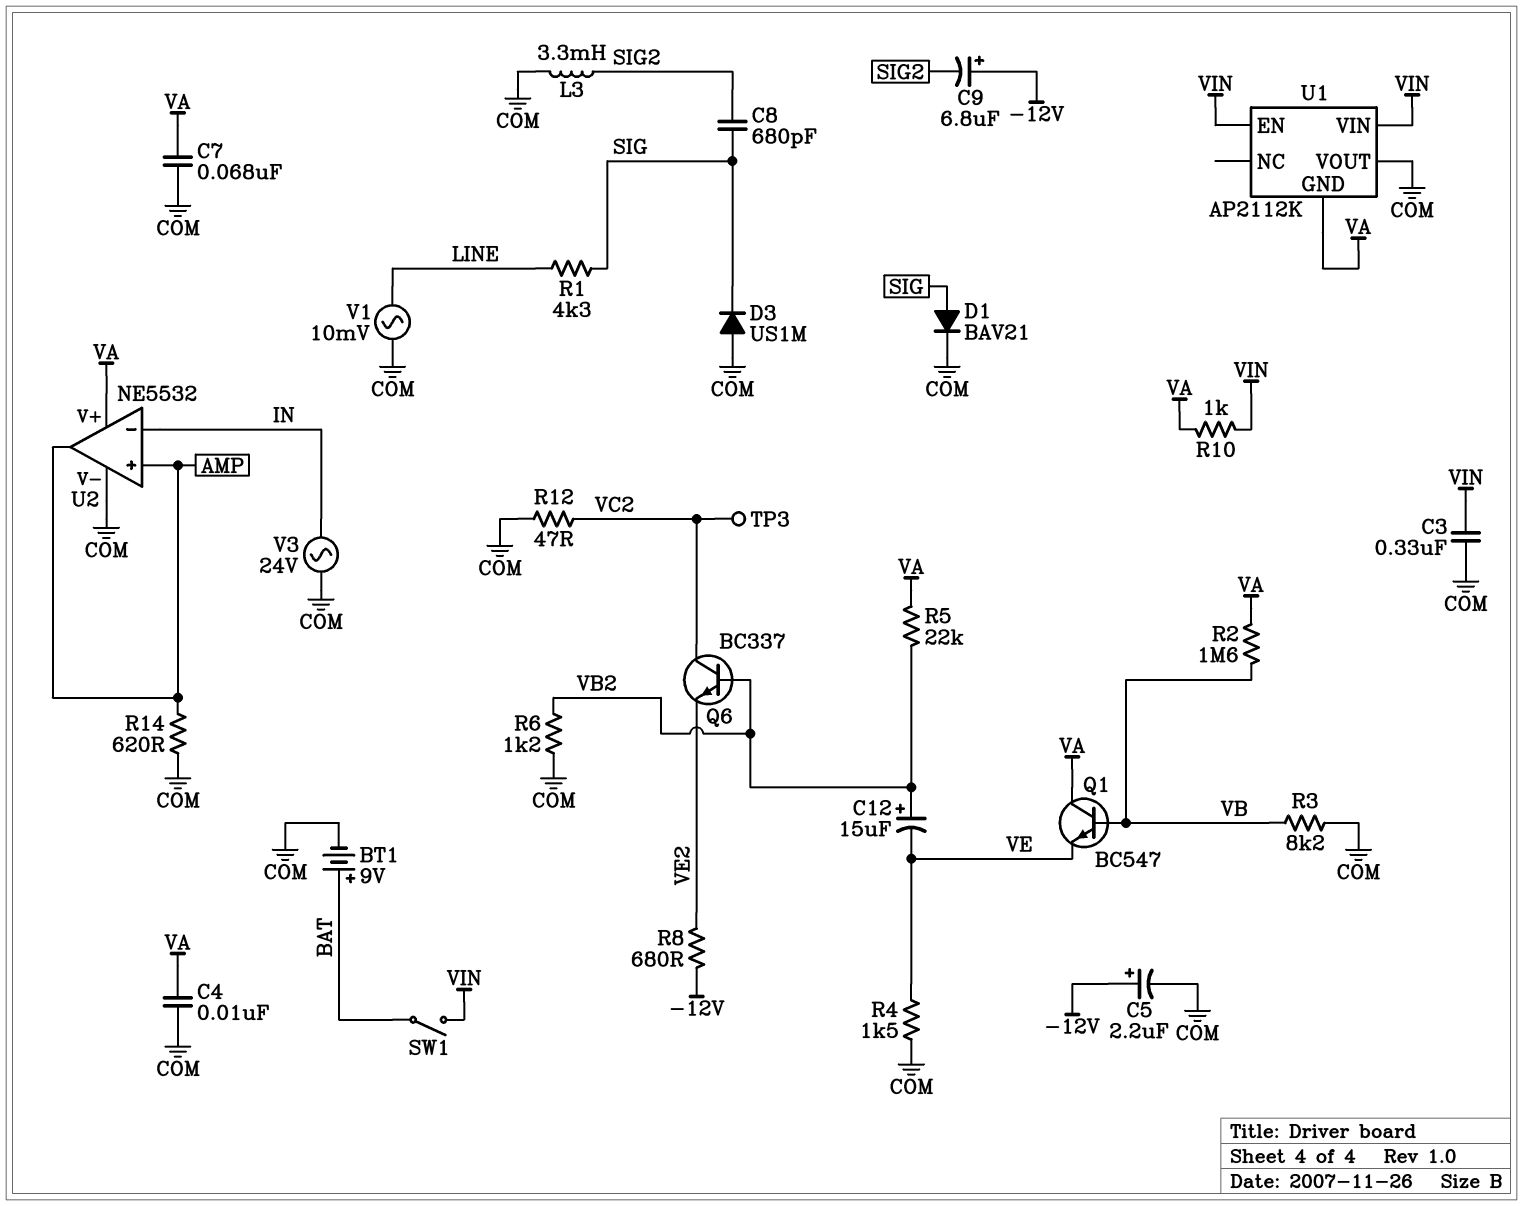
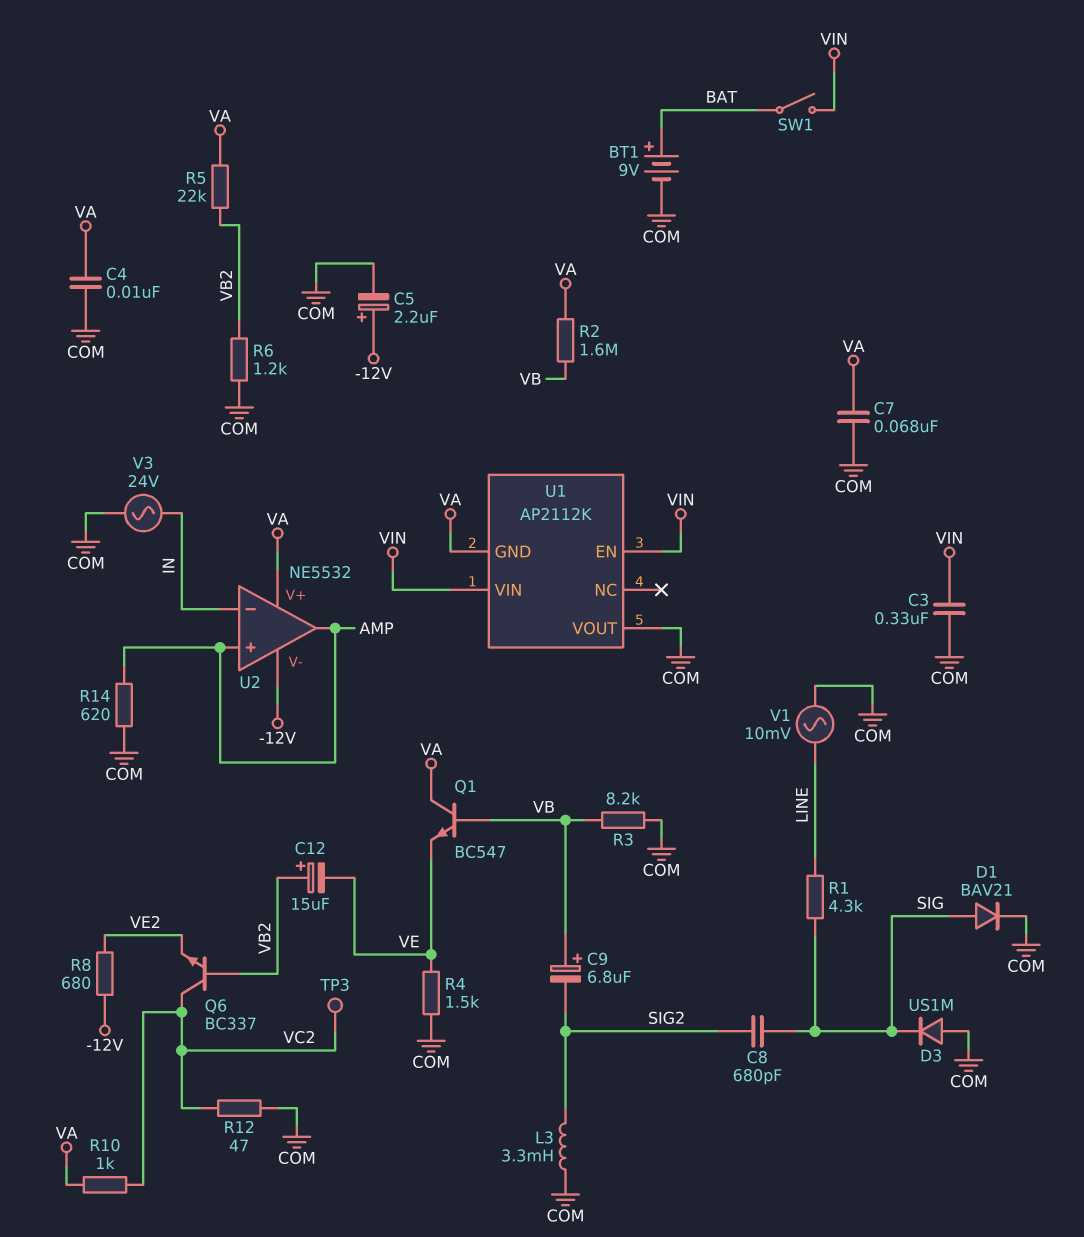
C9: 6.8uF (plus -12V, minus SIG2) -> 6.8uF (plus VB, minus SIG2)
R10: 1k (VA, VIN) -> 1k (VA, VC2)
U2 pin V-: COM -> -12V

